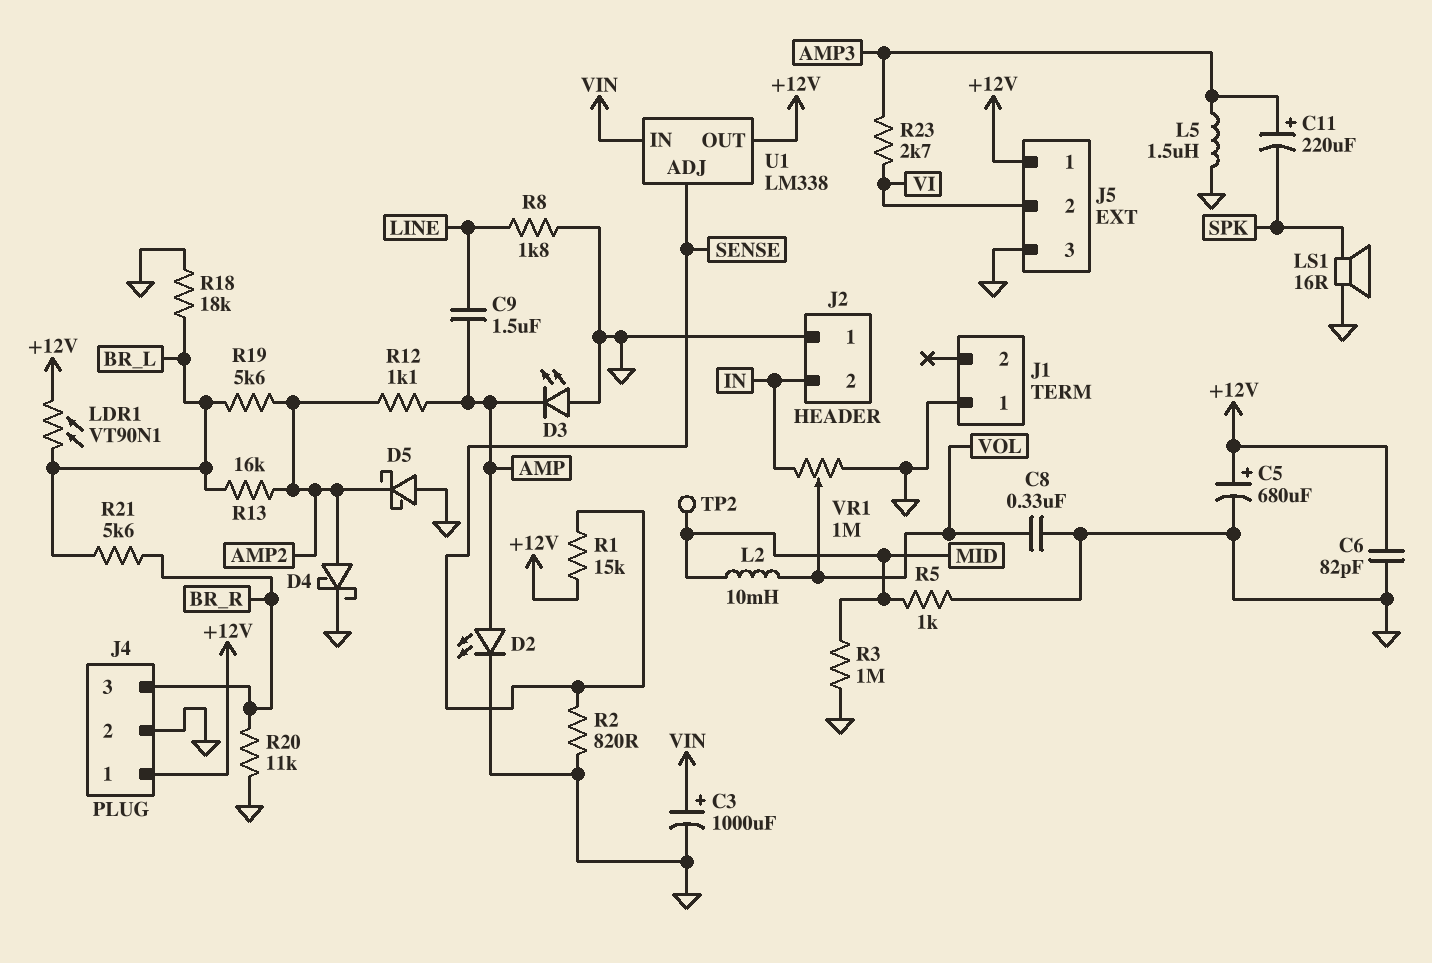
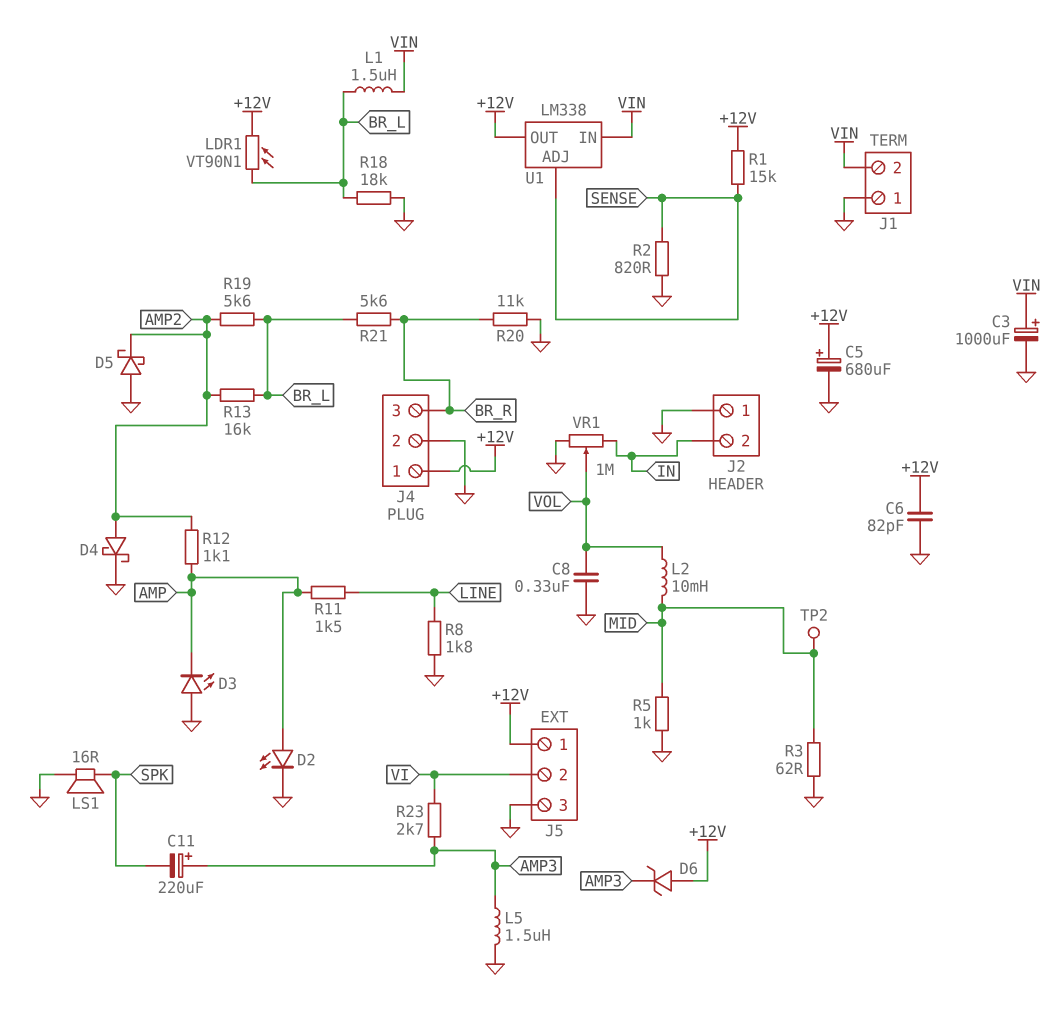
C9: 1.5uF (AMP, LINE) -> none
D6: none -> zener (A +12V, K AMP3)
J1 pin 2: none -> VIN
L1: none -> 1.5uH (BR_L, VIN)
R3: 1M (GND, MID) -> 62 (GND, MID)
R11: none -> 1.5k (AMP, LINE)

